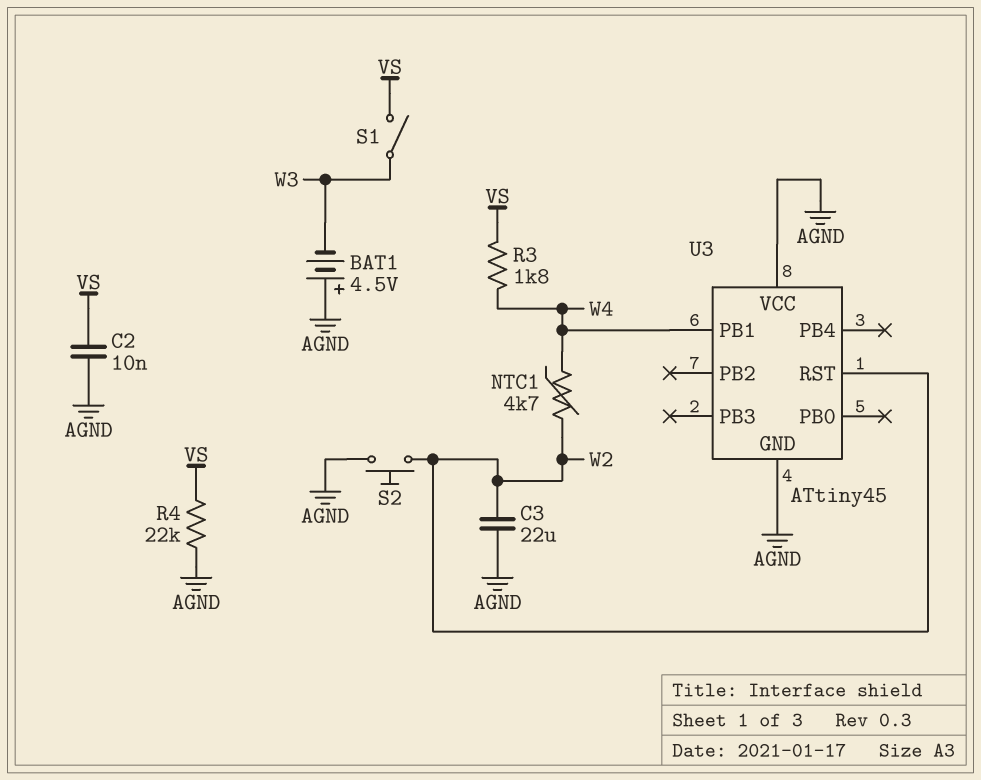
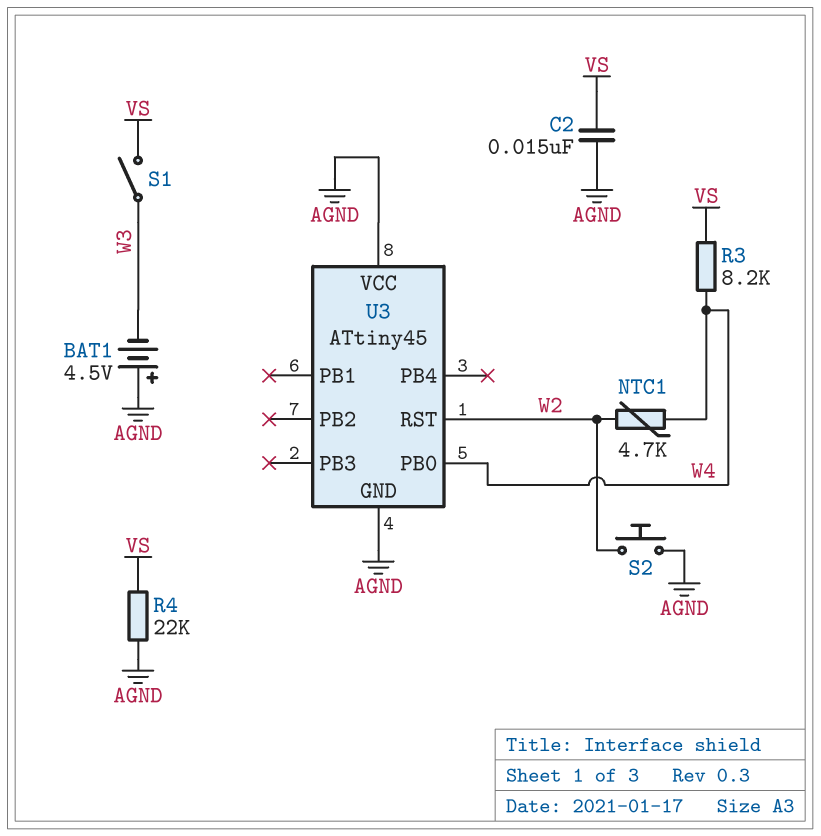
C2: 10nF (AGND, VS) -> 15nF (AGND, VS)
C3: 22uF (AGND, W2) -> none
R3: 1.8k (VS, W4) -> 8.2k (VS, W4)
U3 pin PB0: none -> W4
U3 pin PB1: W4 -> none

